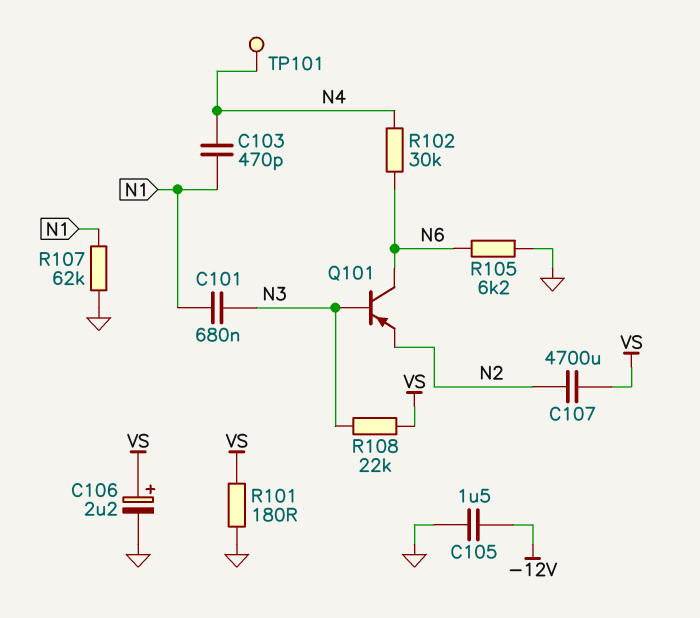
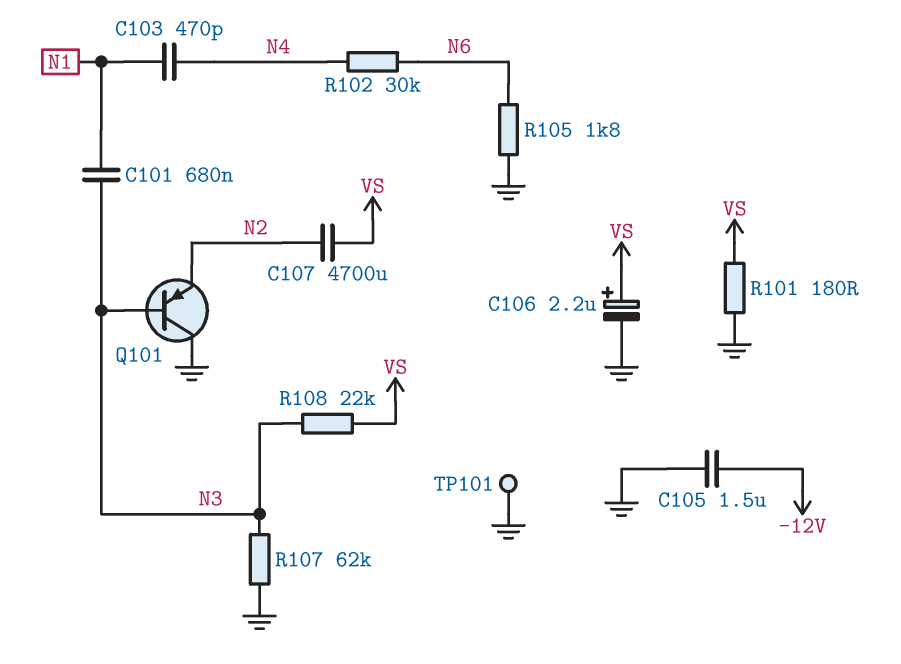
Q101: PNP (B N3, C N6, E N2) -> PNP (B N3, C GND, E N2)
R105: 6.2k (GND, N6) -> 1.8k (GND, N6)
R107: 62k (GND, N1) -> 62k (GND, N3)
TP101: test point (N4) -> test point (GND)

